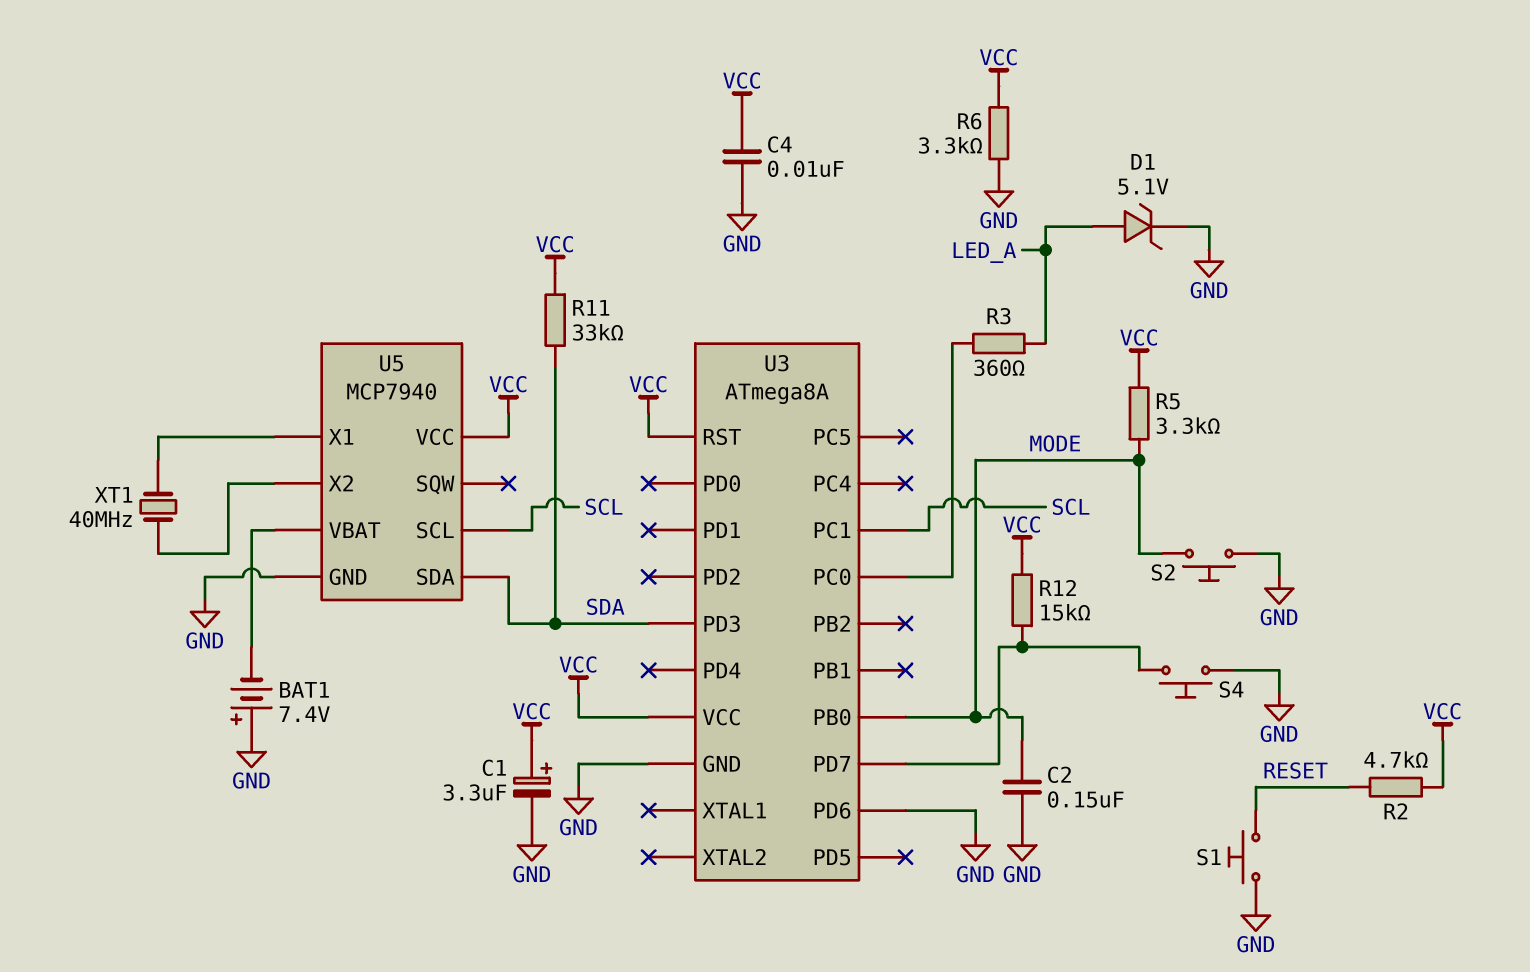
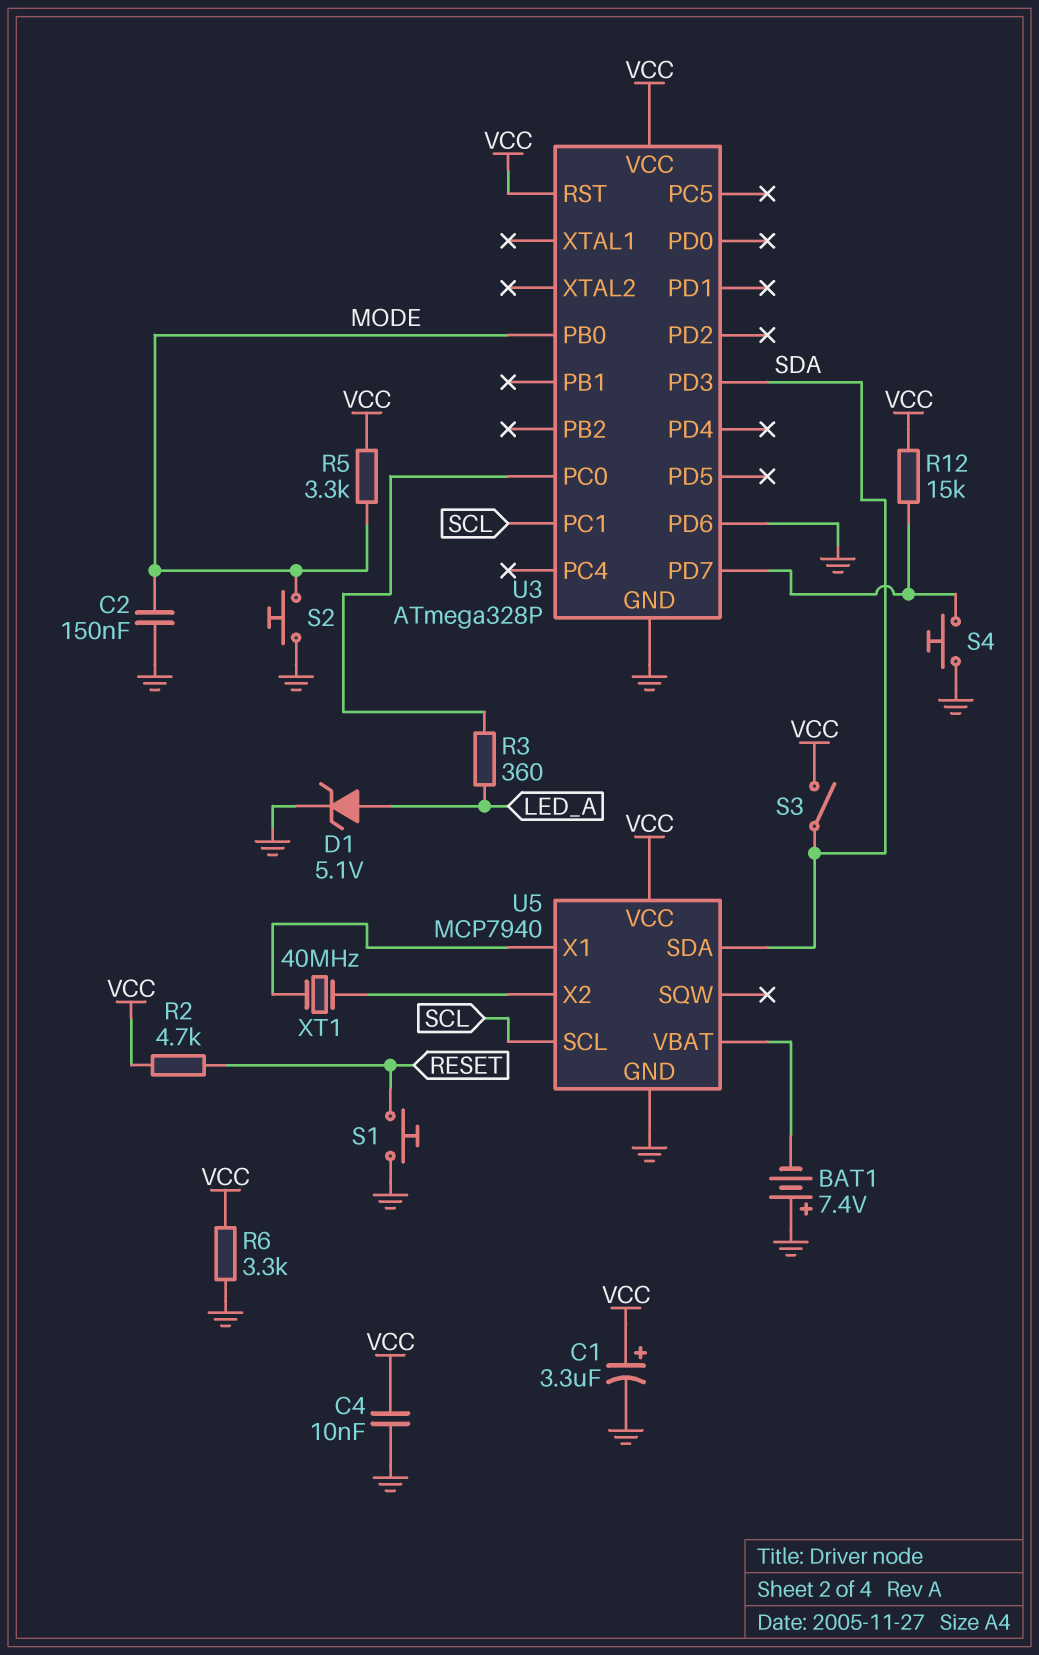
R11: 33k (SDA, VCC) -> none
S3: none -> switch (SDA, VCC)
U3: ATmega8A -> ATmega328P

